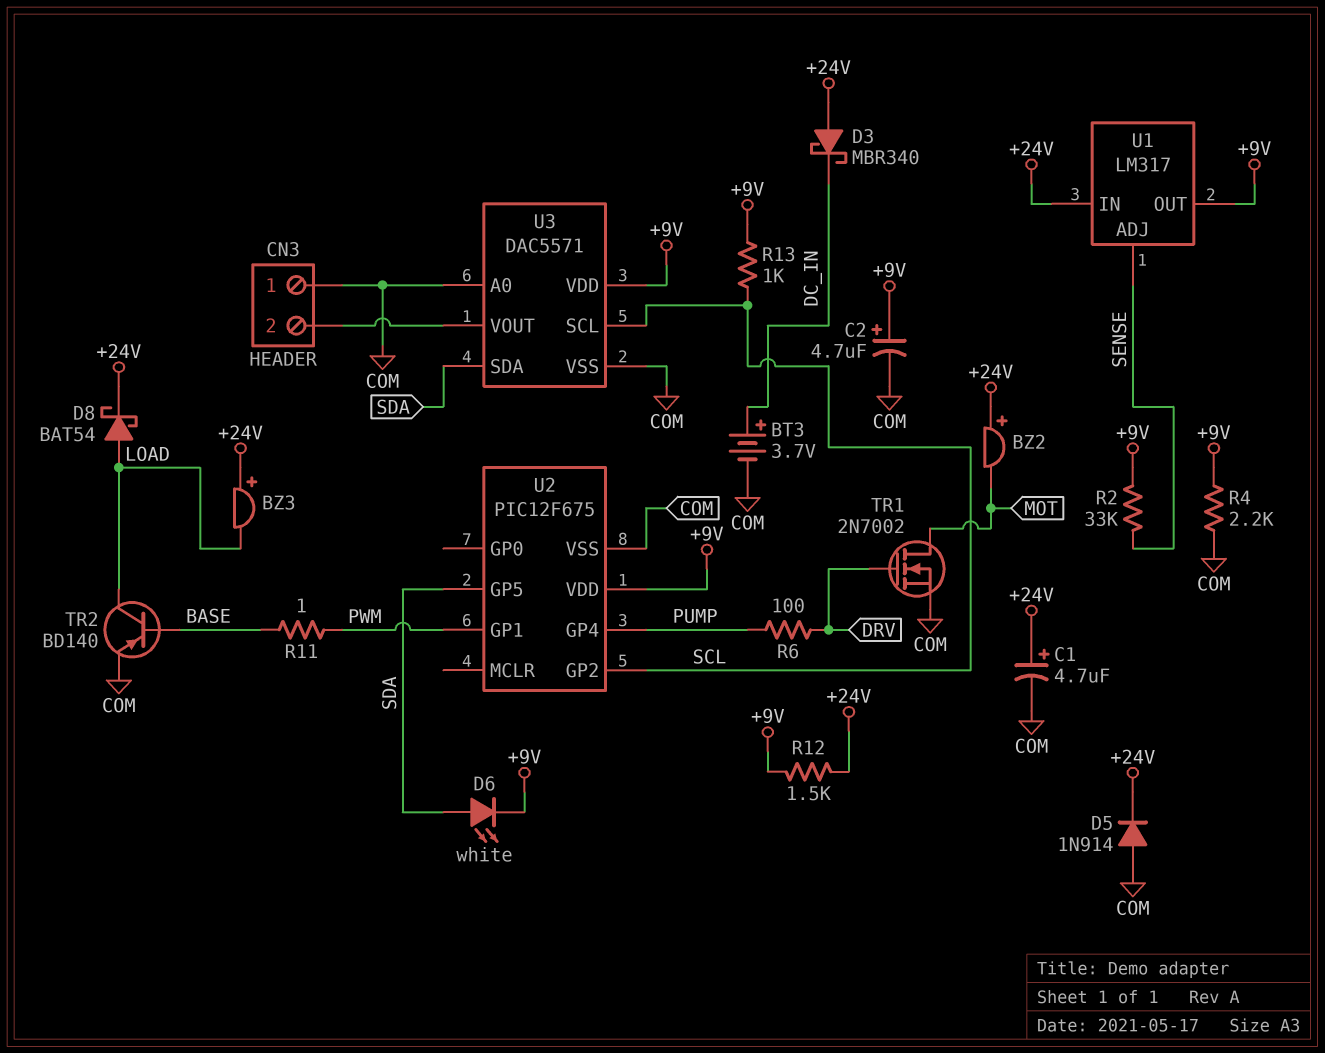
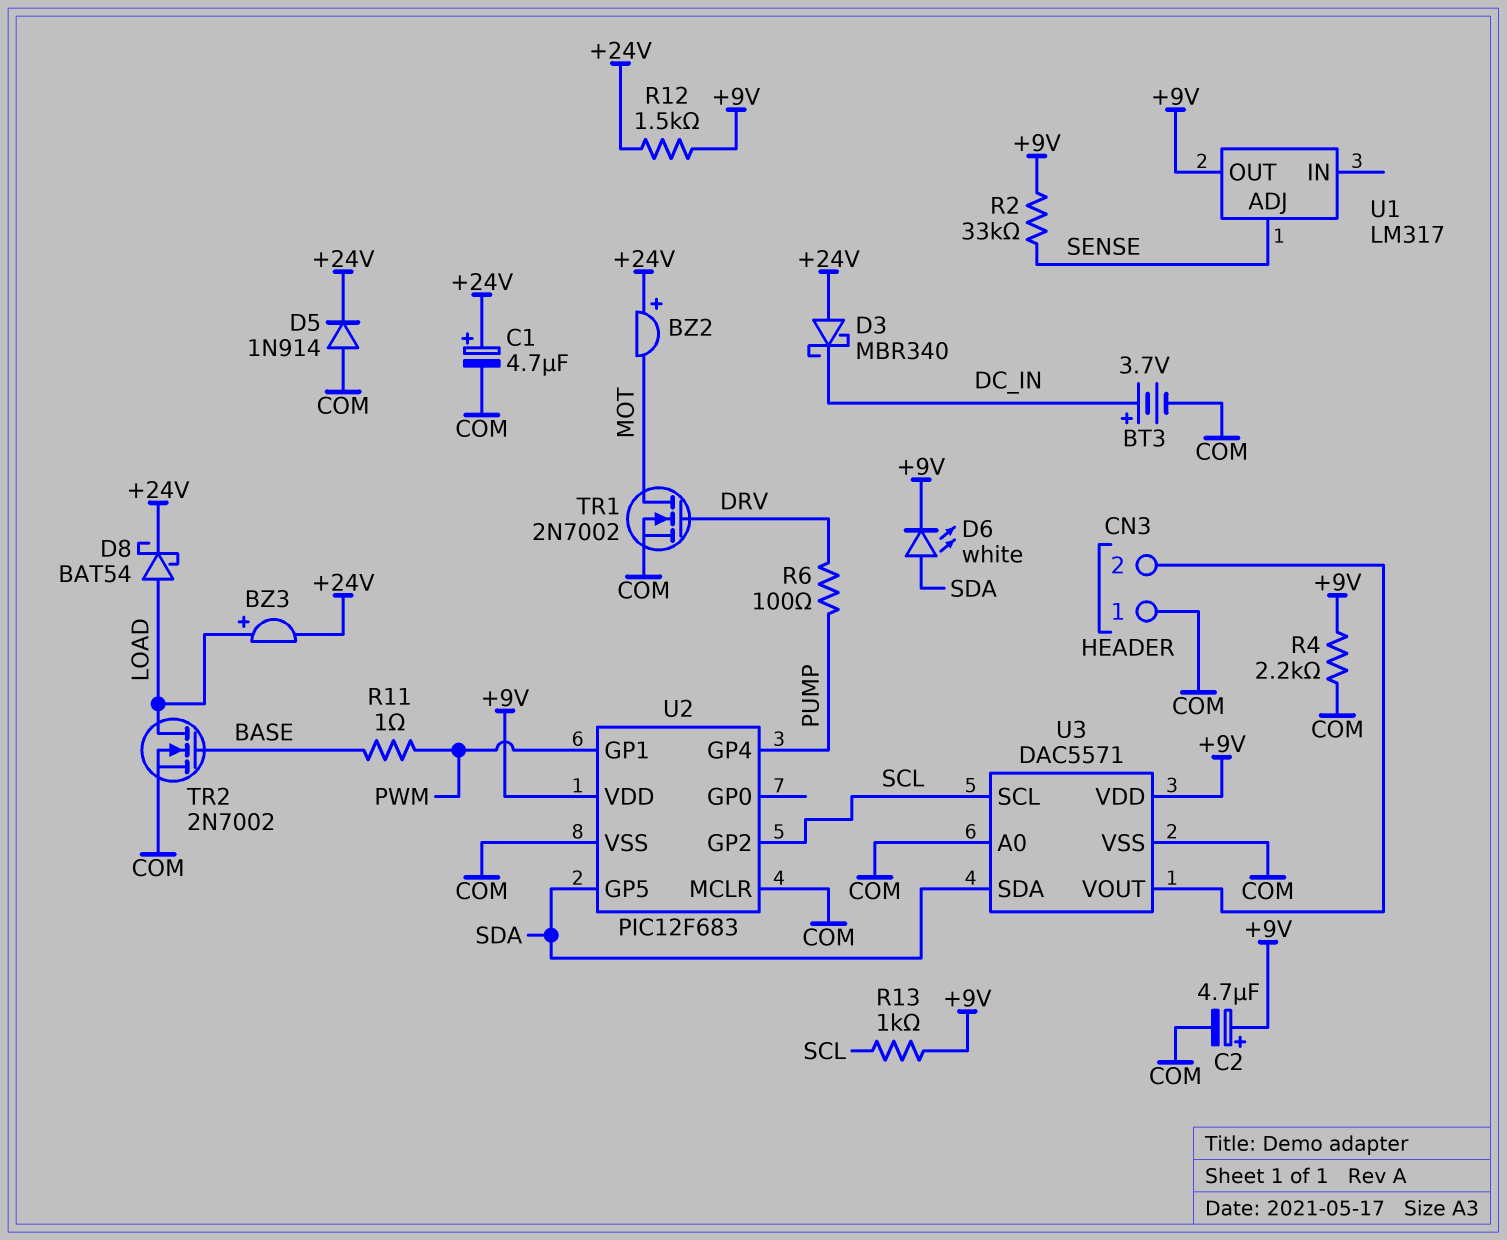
BZ3: buzzer (plus +24V, minus LOAD) -> buzzer (plus LOAD, minus +24V)
TR2: PNP BD140 (B BASE, C LOAD, E COM) -> NMOS 2N7002 (G BASE, D LOAD, S COM)
U1 pin IN: +24V -> none
U2: PIC12F675 -> PIC12F683
U2 pin MCLR: none -> COM

